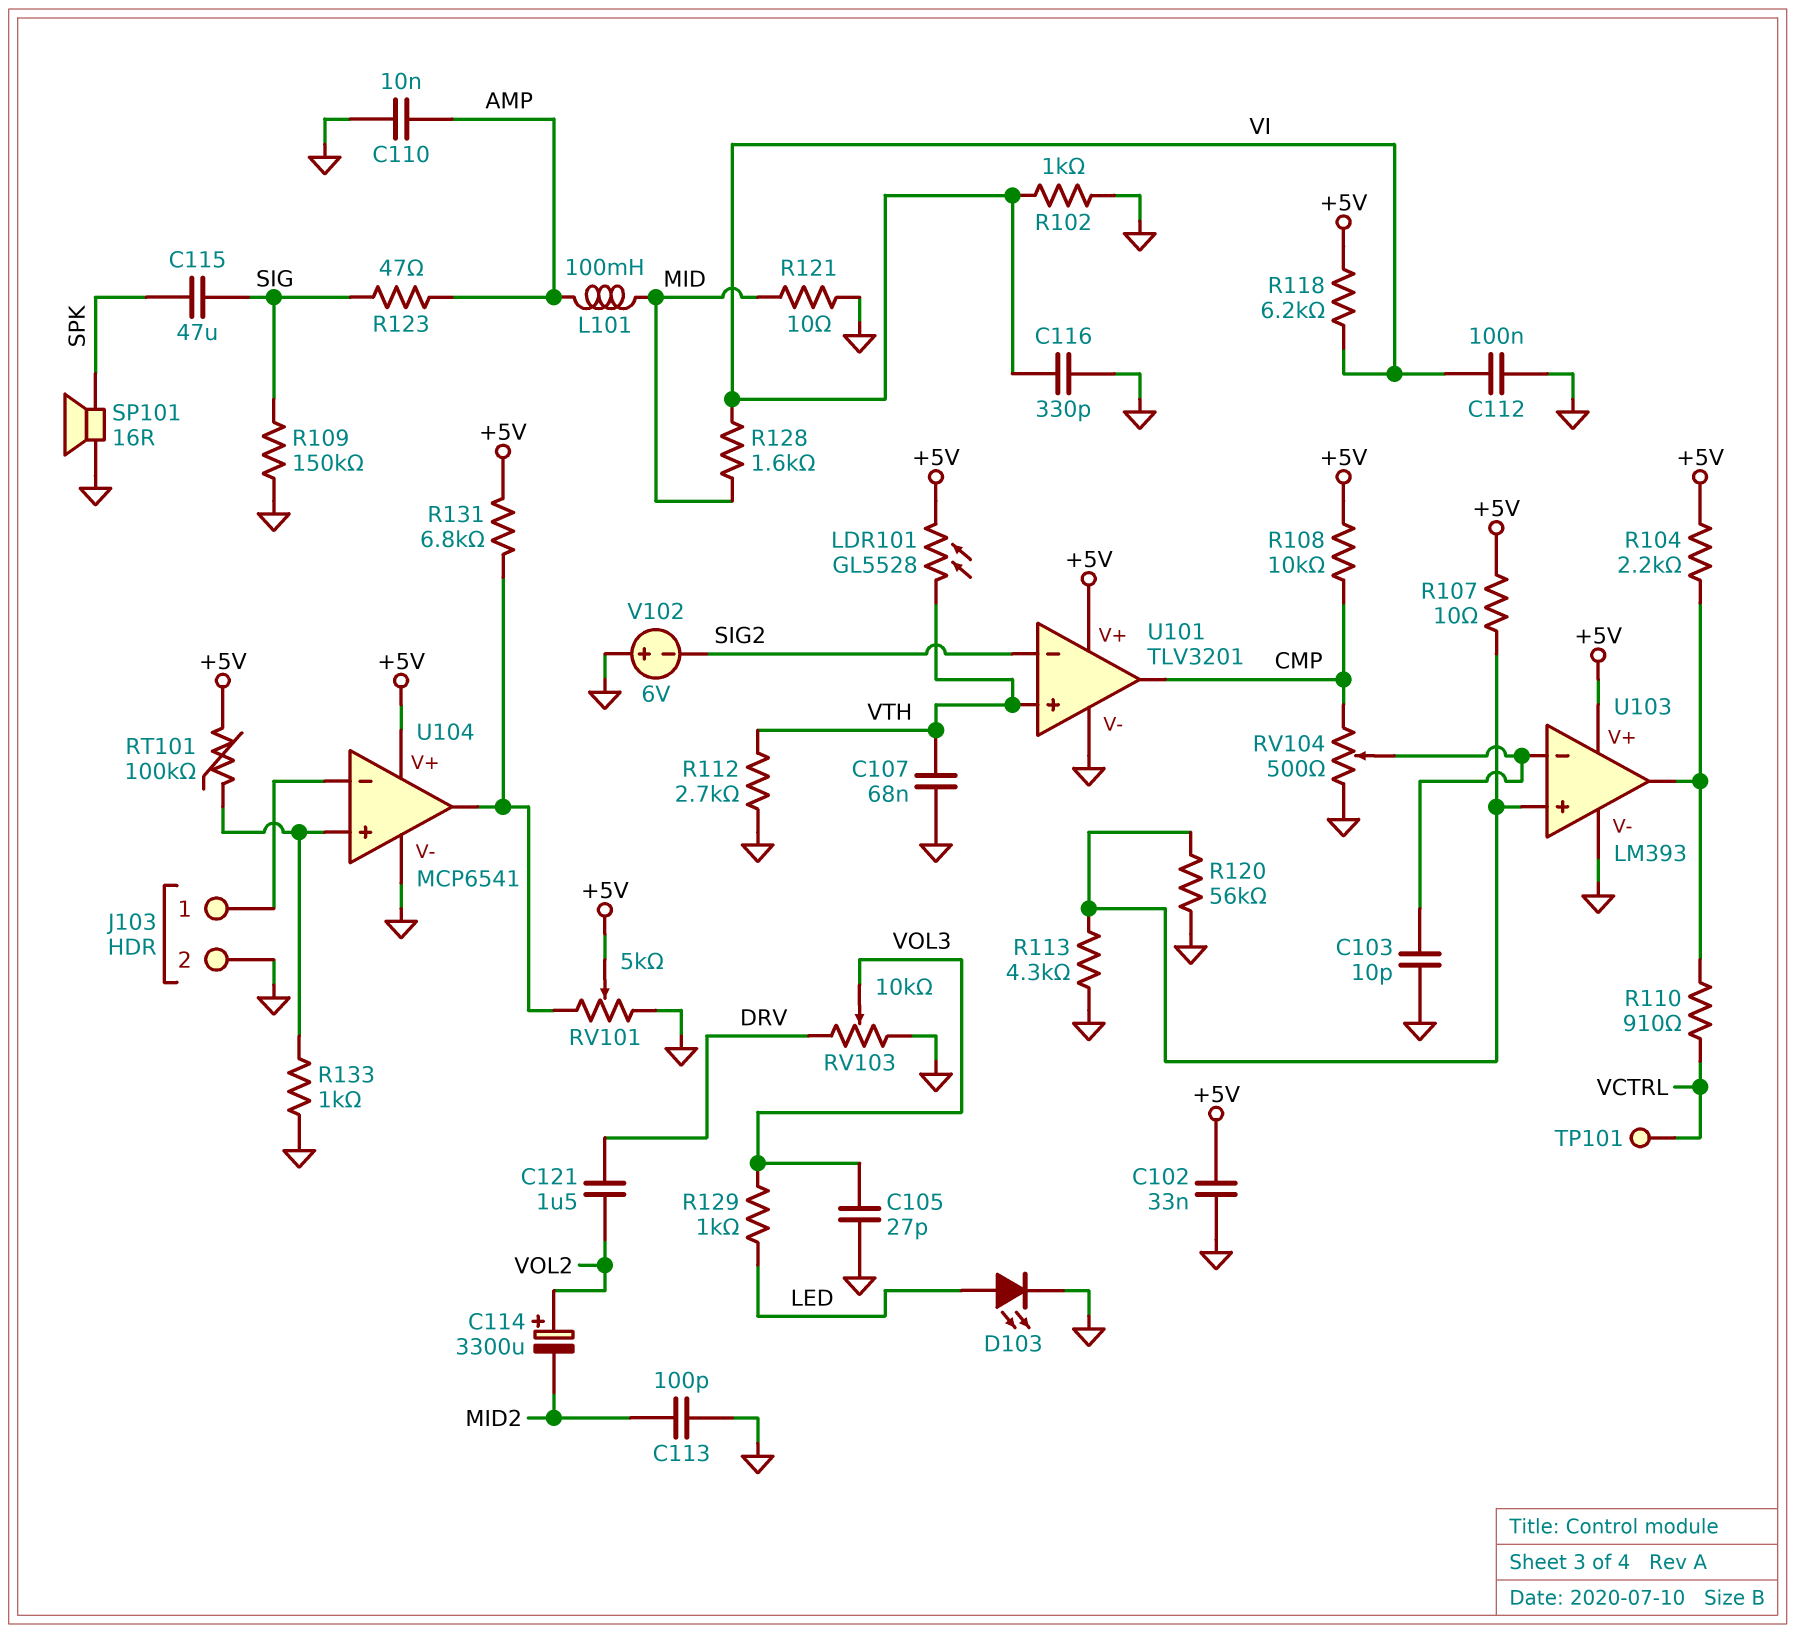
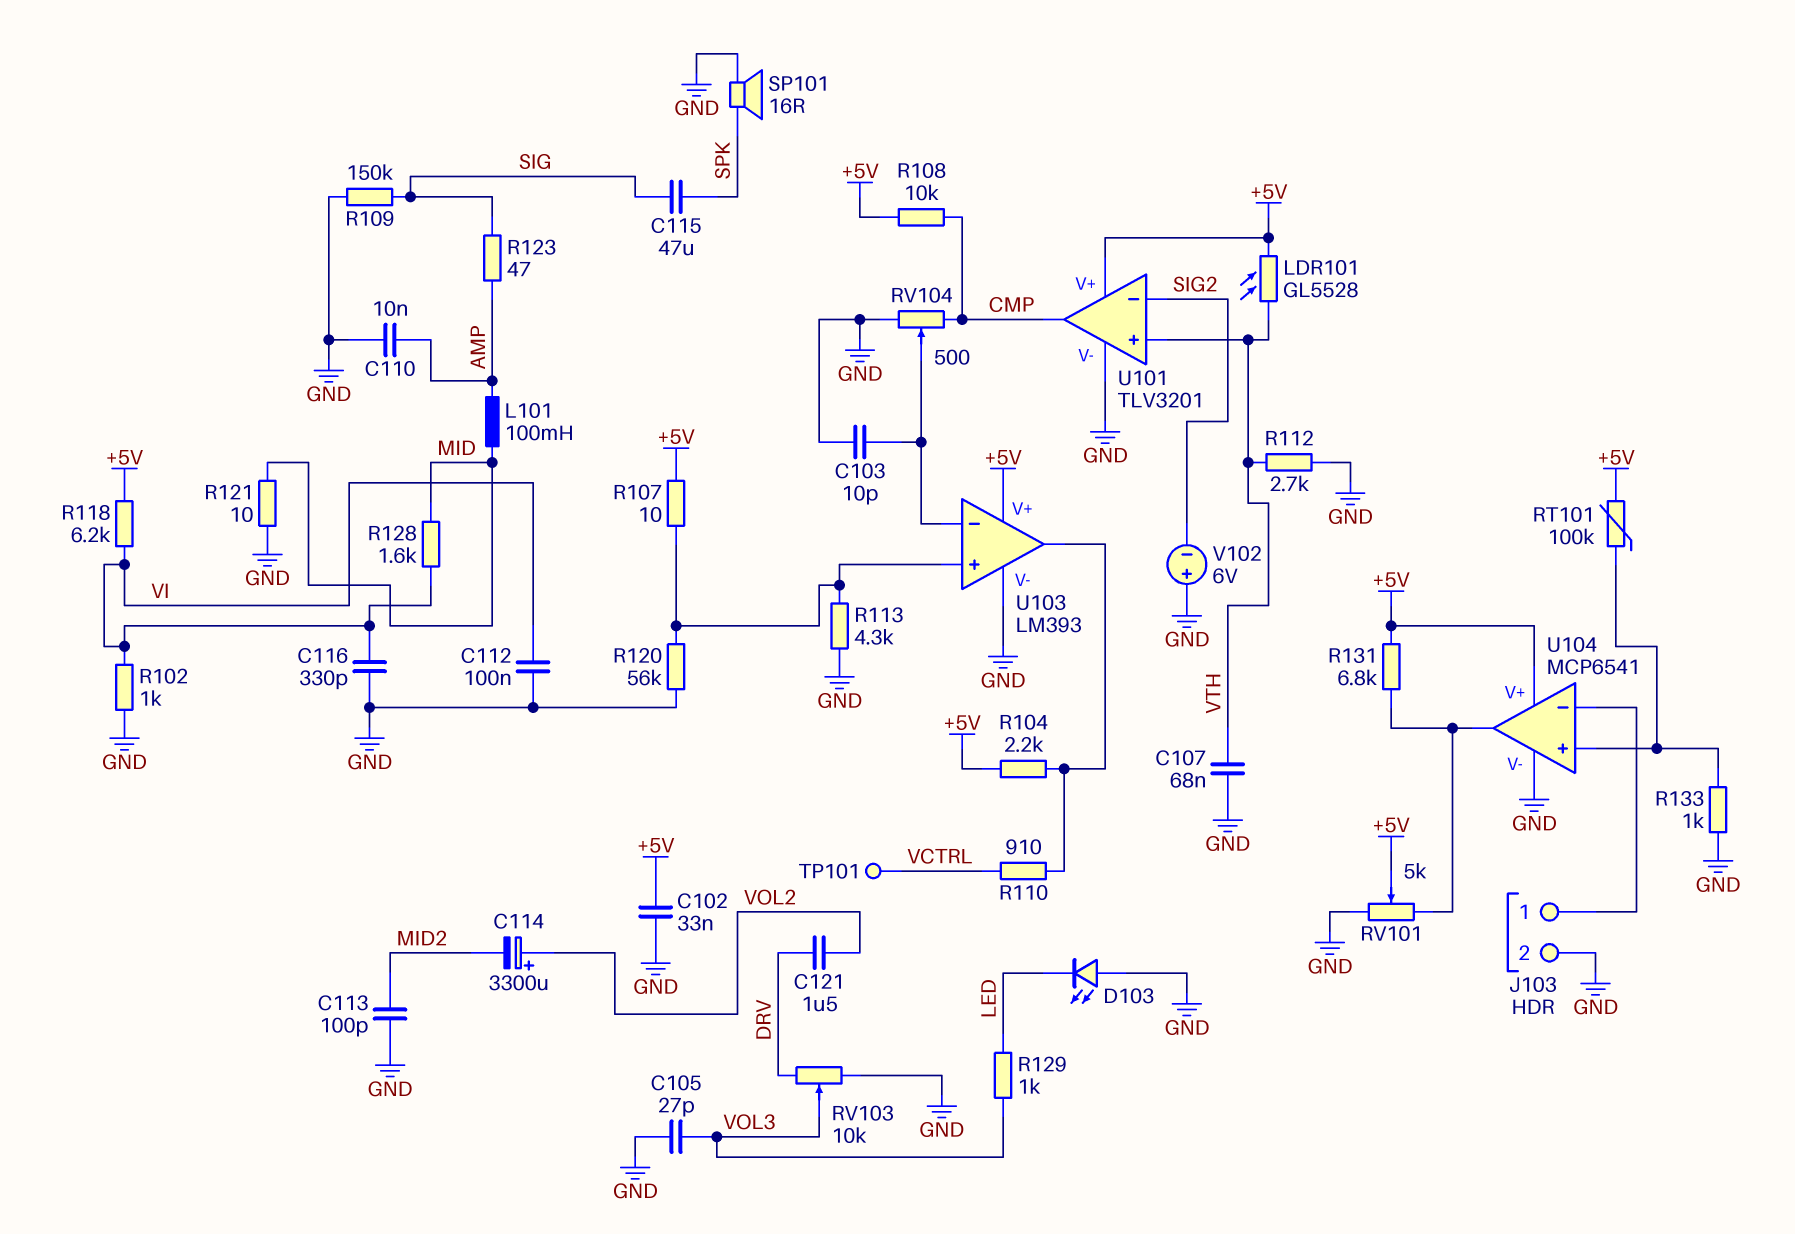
D103: LED (A LED, K GND) -> LED (A GND, K LED)

